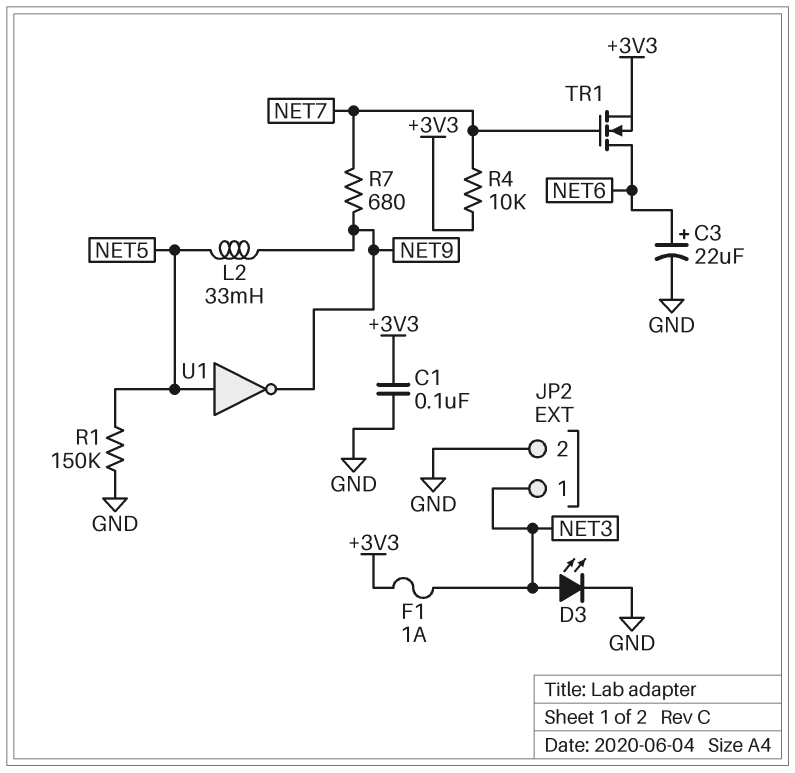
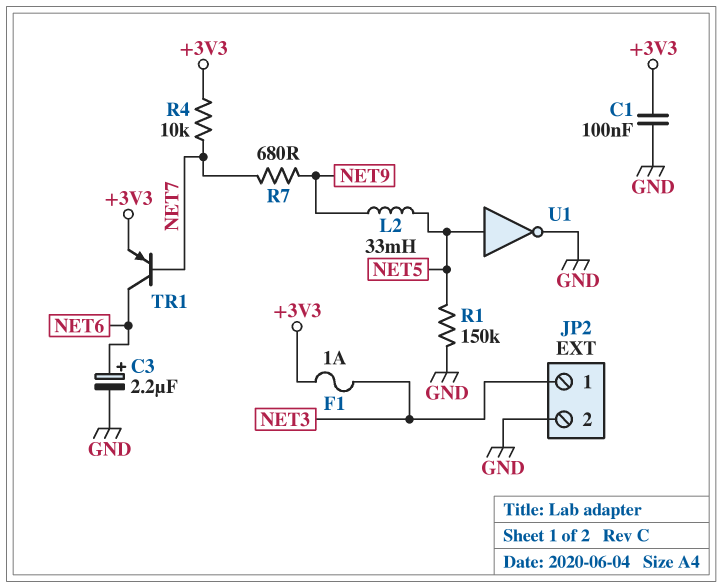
C3: 22uF (plus NET6, minus GND) -> 2.2uF (plus NET6, minus GND)
D3: LED (A NET3, K GND) -> none
TR1: NMOS (G NET7, D NET6, S +3V3) -> PNP (B NET7, C NET6, E +3V3)
U1: NOT (in NET5, out NET9) -> NOT (in NET5, out GND)

